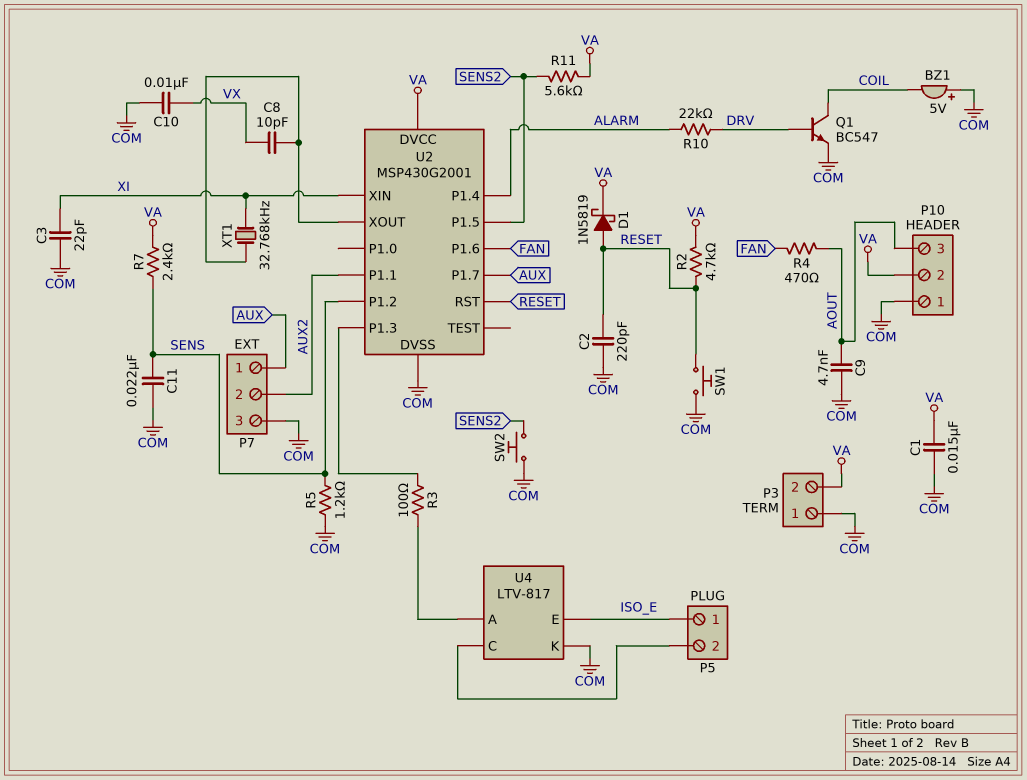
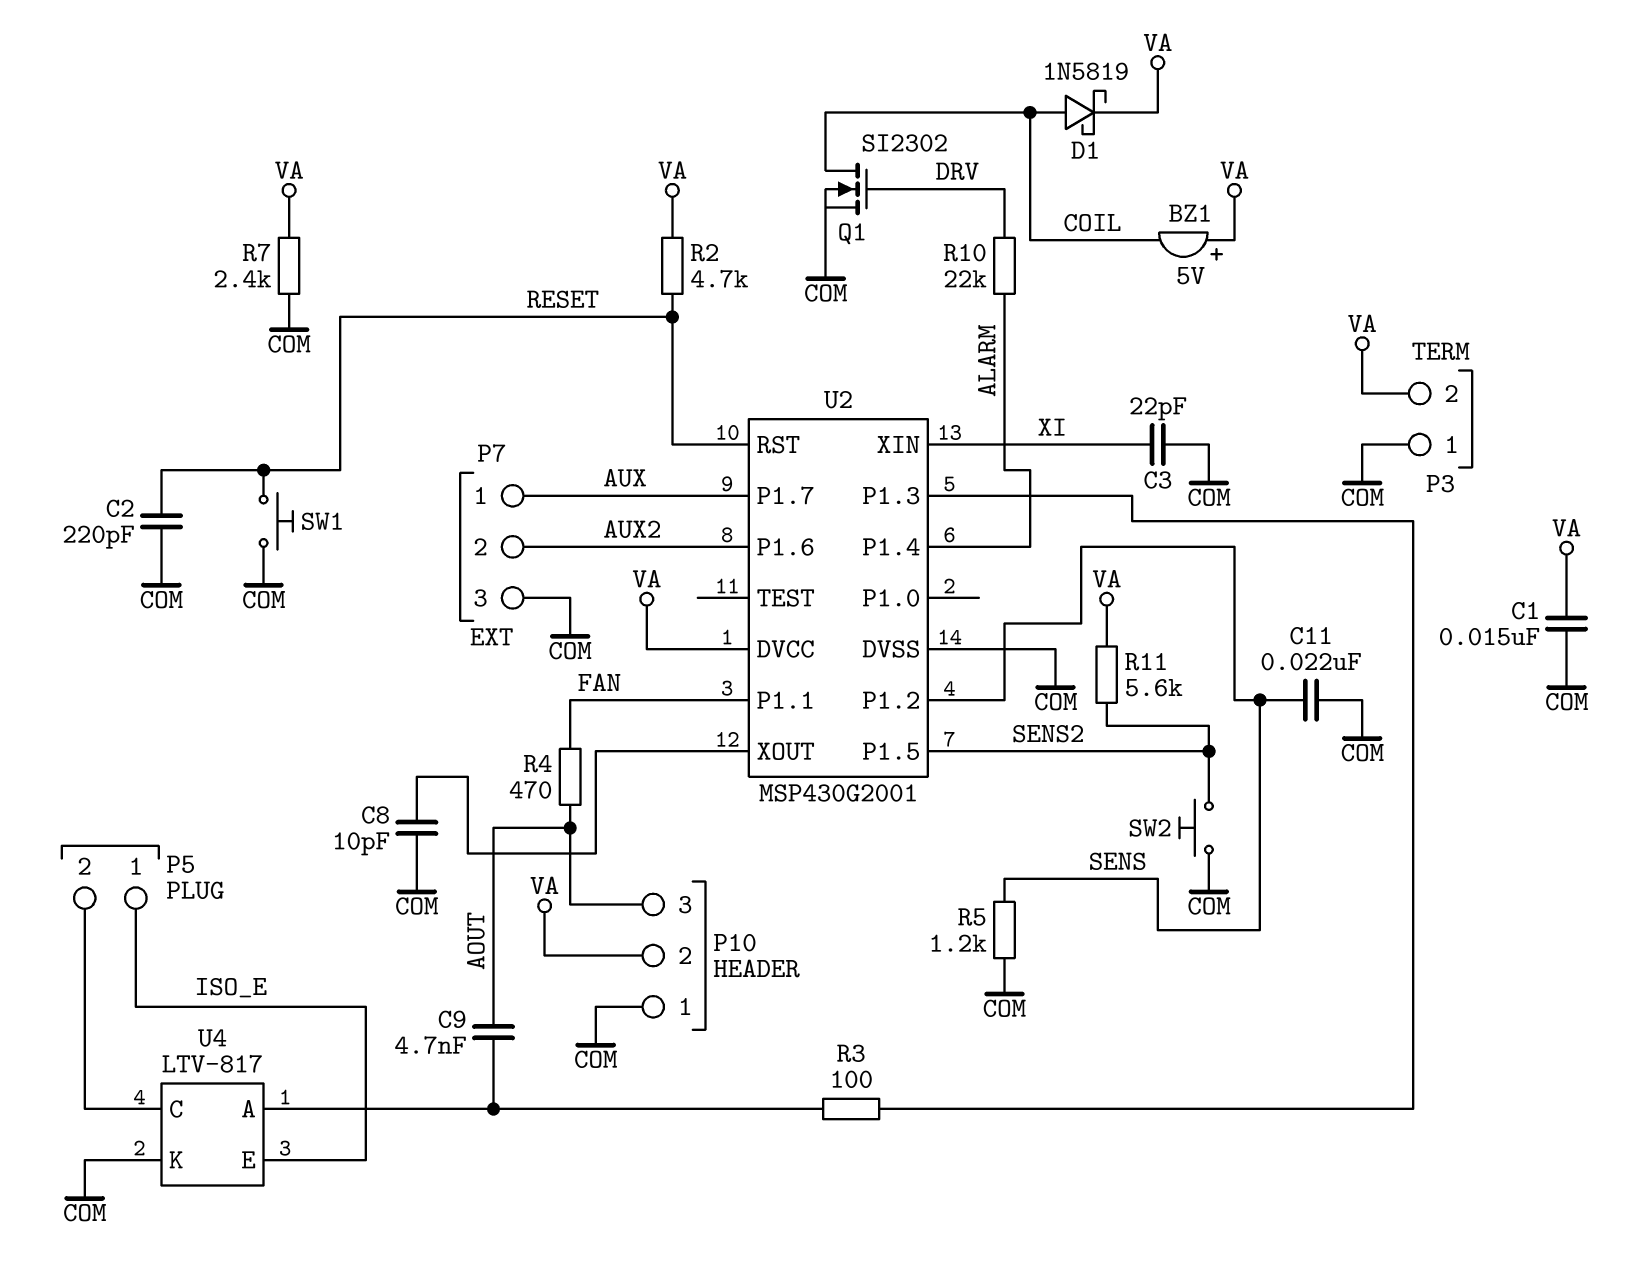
BZ1: buzzer 5V (plus COM, minus COIL) -> buzzer 5V (plus VA, minus COIL)
C8: 10pF (U2/XOUT, VX) -> 10pF (COM, U2/XOUT)
C9: 4.7nF (AOUT, COM) -> 4.7nF (AOUT, U4/A)
C10: 10nF (COM, VX) -> none
D1: schottky 1N5819 (A RESET, K VA) -> schottky 1N5819 (A COIL, K VA)
Q1: NPN BC547 (B DRV, C COIL, E COM) -> NMOS SI2302 (G DRV, D COIL, S COM)
R7: 2.4k (SENS, VA) -> 2.4k (COM, VA)
U2 pin P1.1: AUX2 -> FAN
U2 pin P1.6: FAN -> AUX2
XT1: 32.768kHz (U2/XOUT, XI) -> none

